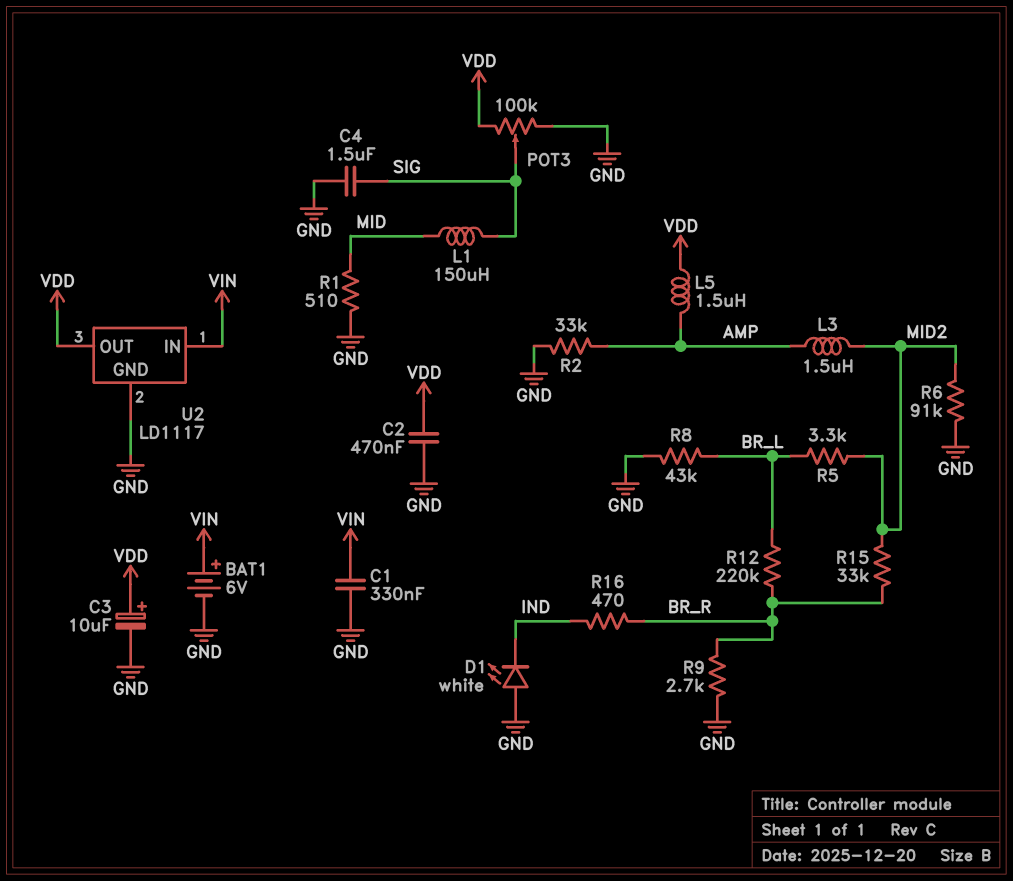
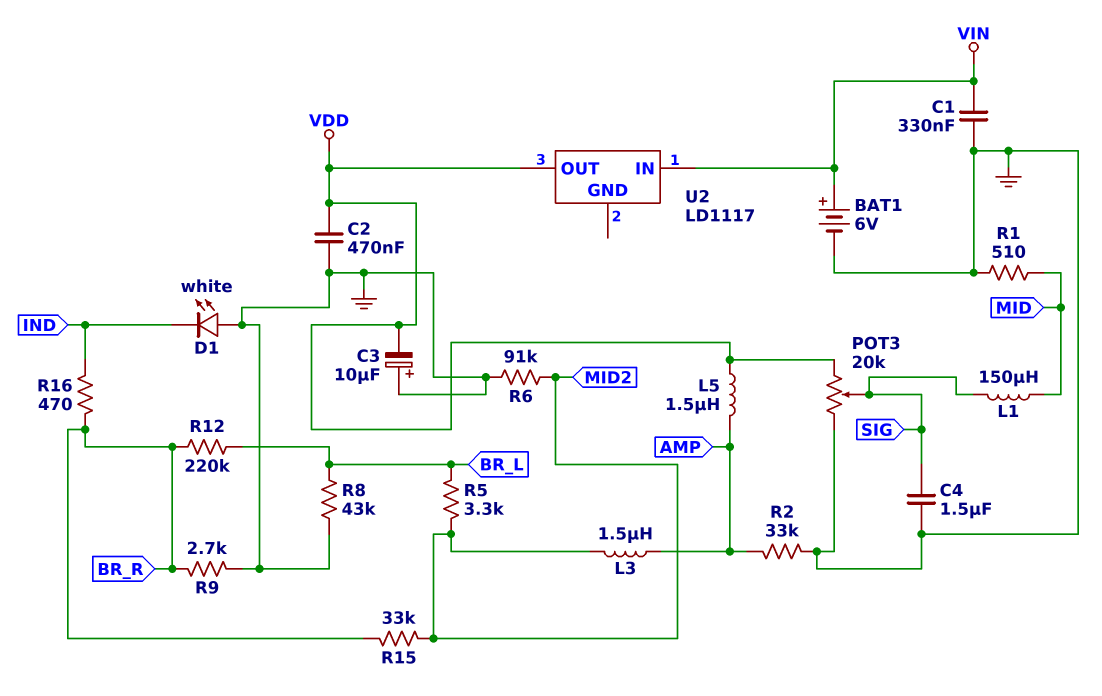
C3: 10uF (plus VDD, minus GND) -> 10uF (plus GND, minus VDD)
POT3: 100k (GND, VDD, wiper SIG) -> 20k (GND, VDD, wiper SIG)
U2 pin GND: GND -> none

